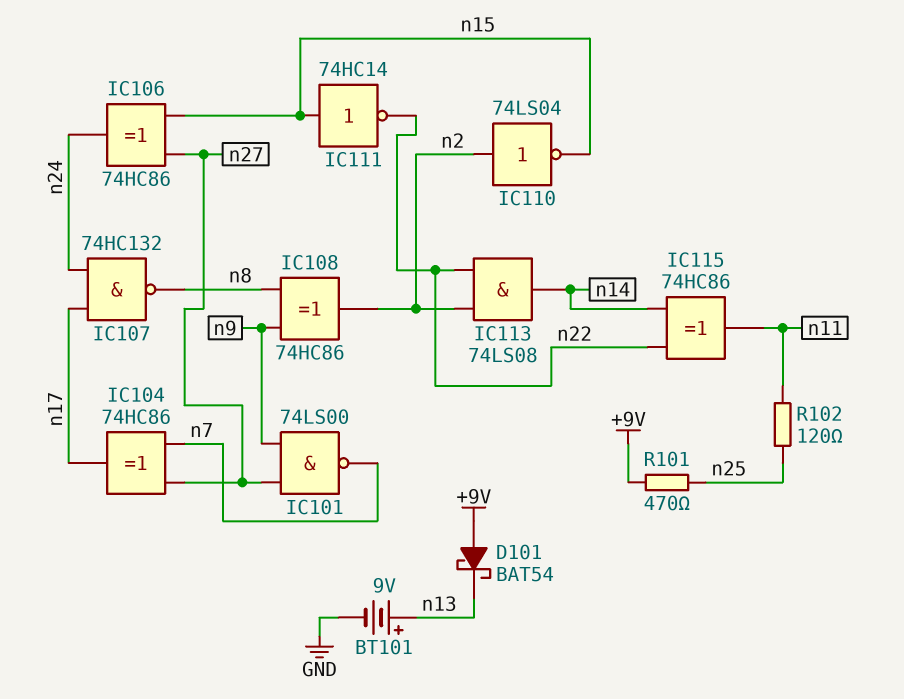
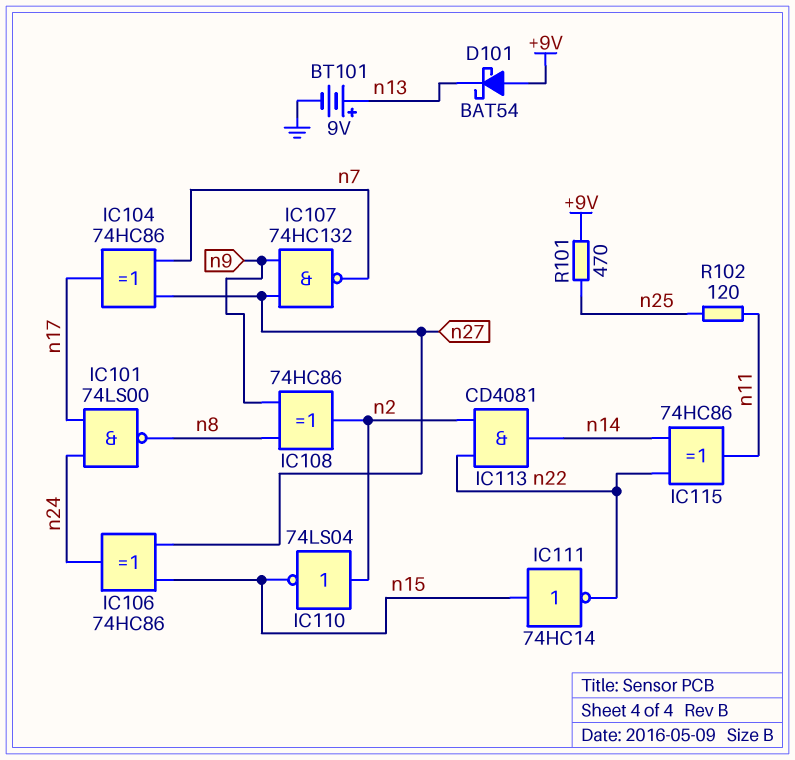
IC101: NAND 74LS00 (in n9, in n27, out n7) -> NAND 74LS00 (in n17, in n24, out n8)
IC107: NAND 74HC132 (in n17, in n24, out n8) -> NAND 74HC132 (in n9, in n27, out n7)
IC113: AND 74LS08 (in n2, in n22, out n14) -> AND CD4081 (in n2, in n22, out n14)

